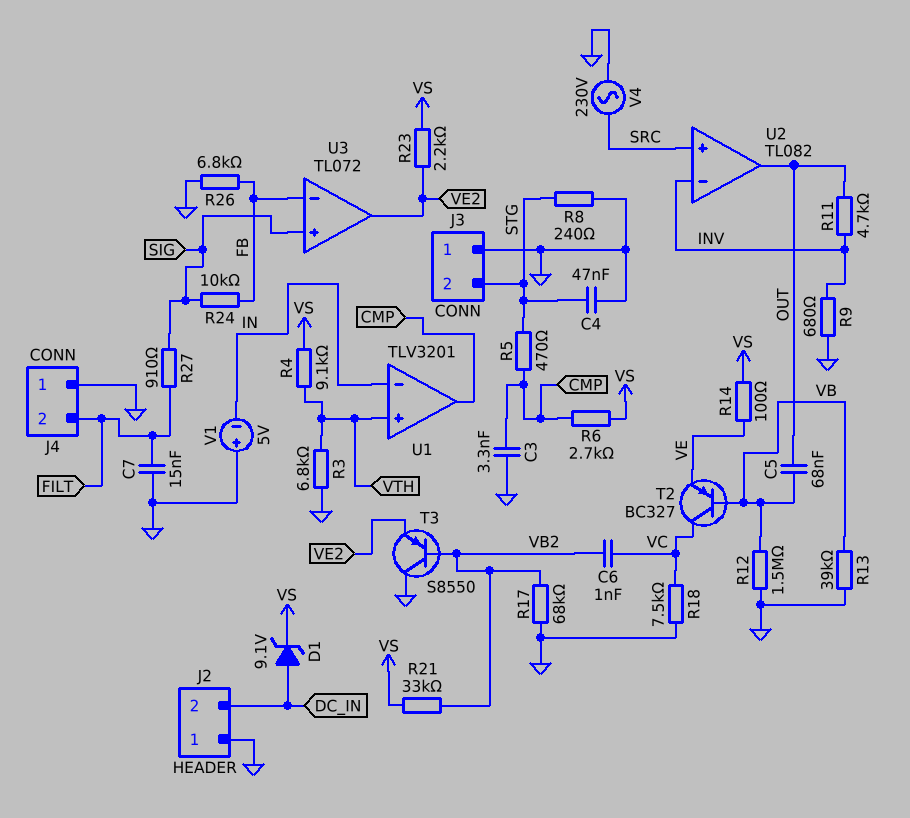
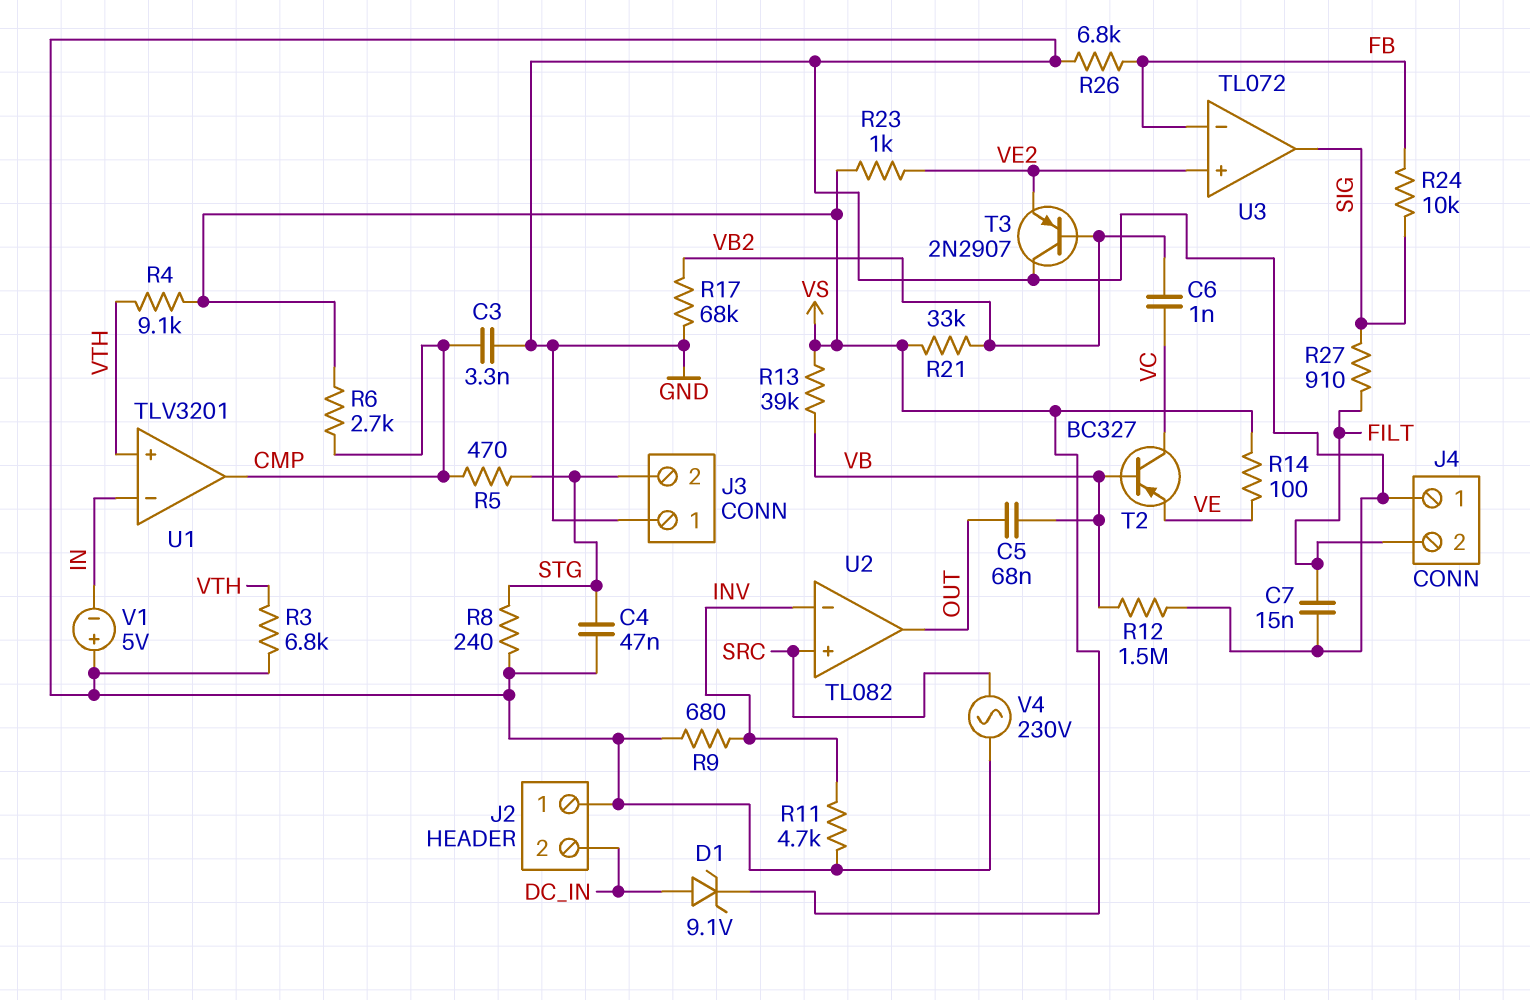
R11: 4.7k (INV, OUT) -> 4.7k (GND, INV)
R13: 39k (GND, VB) -> 39k (VB, VS)
R18: 7.5k (GND, VC) -> none
R23: 2.2k (VE2, VS) -> 1k (VE2, VS)
T3: PNP S8550 (B VB2, C GND, E VE2) -> PNP 2N2907 (B VB2, C GND, E VE2)
U3 pin in+: SIG -> VE2
U3 pin out: VE2 -> SIG

